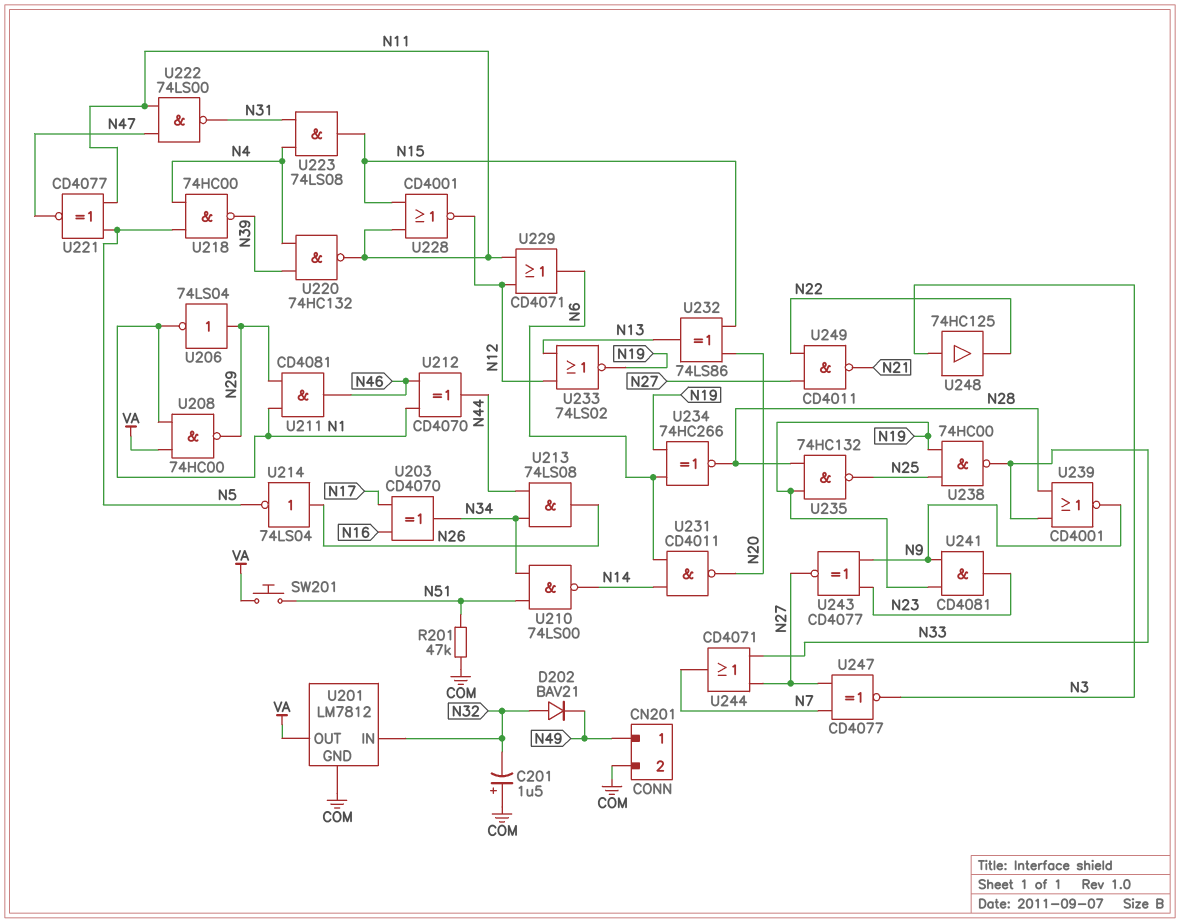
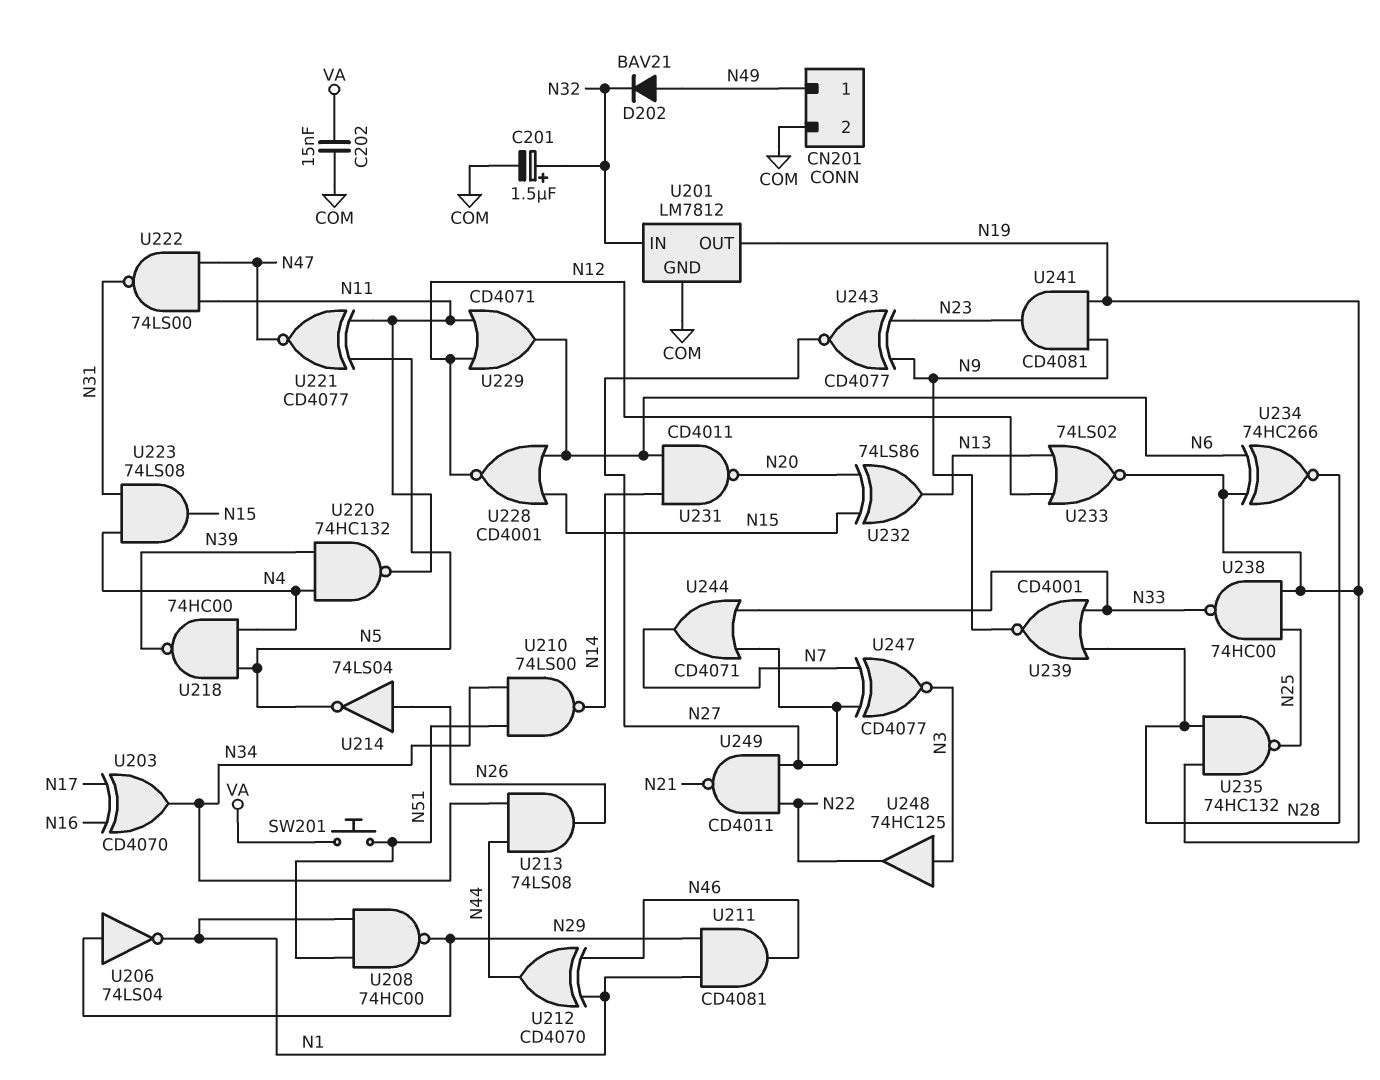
C201: 1.5uF (plus COM, minus N32) -> 1.5uF (plus N32, minus COM)
C202: none -> 15nF (COM, VA)
D202: diode BAV21 (A N32, K N49) -> diode BAV21 (A N49, K N32)
R201: 47k (COM, N51) -> none
U201 pin OUT: VA -> N19
U208: NAND 74HC00 (in N1, in VA, out N29) -> NAND 74HC00 (in N1, in N51, out N29)
U228: NOR CD4001 (in N11, in N15, out N12) -> NOR CD4001 (in N6, in N15, out N12)

